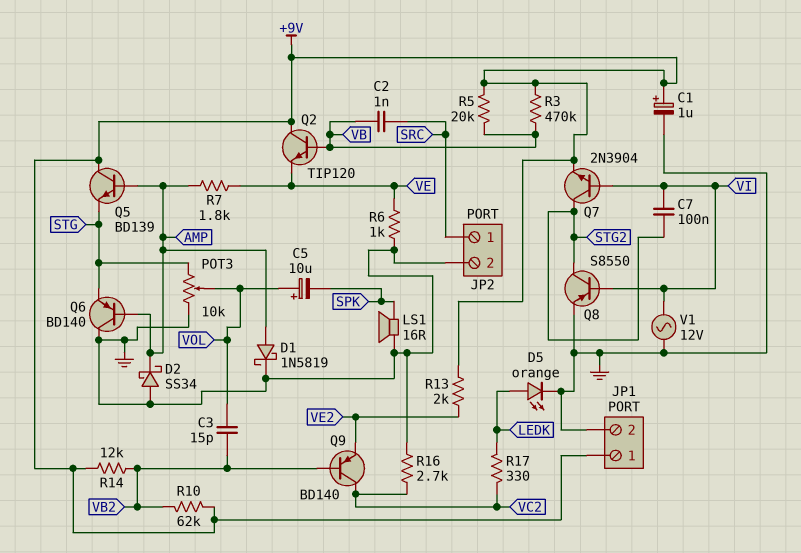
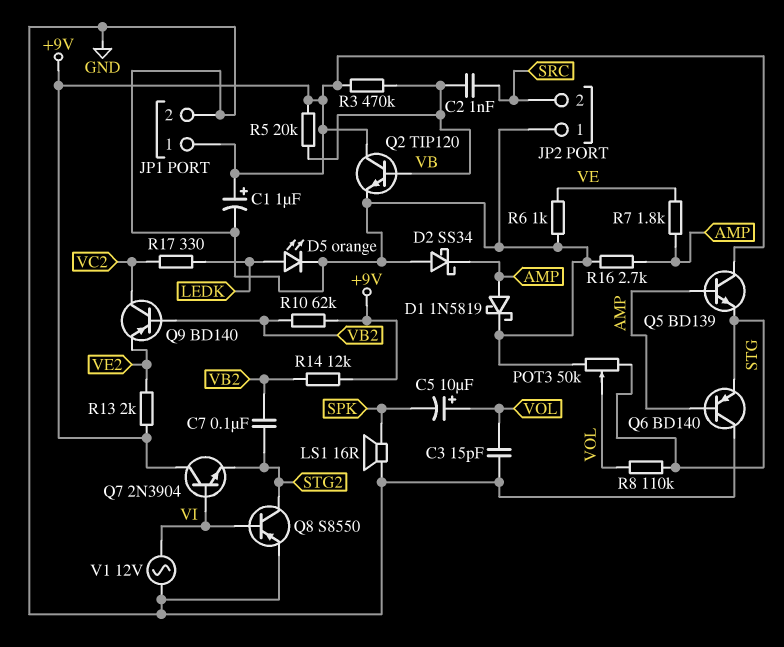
C3: 15pF (VB2, VOL) -> 15pF (GND, VOL)
C7: 100nF (STG2, VI) -> 100nF (STG2, VB2)
JP2 pin 1: SRC -> GND
JP2 pin 2: GND -> SRC
POT3: 10k (GND, STG, wiper VOL) -> 50k (GND, STG, wiper VOL)
Q2: NPN TIP120 (B VB, C +9V, E VE) -> NPN TIP120 (B VB, C +9V, E GND)
Q7: NPN 2N3904 (B VI, C STG2, E +9V) -> NPN 2N3904 (B VI, C +9V, E STG2)
R8: none -> 110k (STG, VOL)
R16: 2.7k (GND, VC2) -> 2.7k (AMP, GND)

